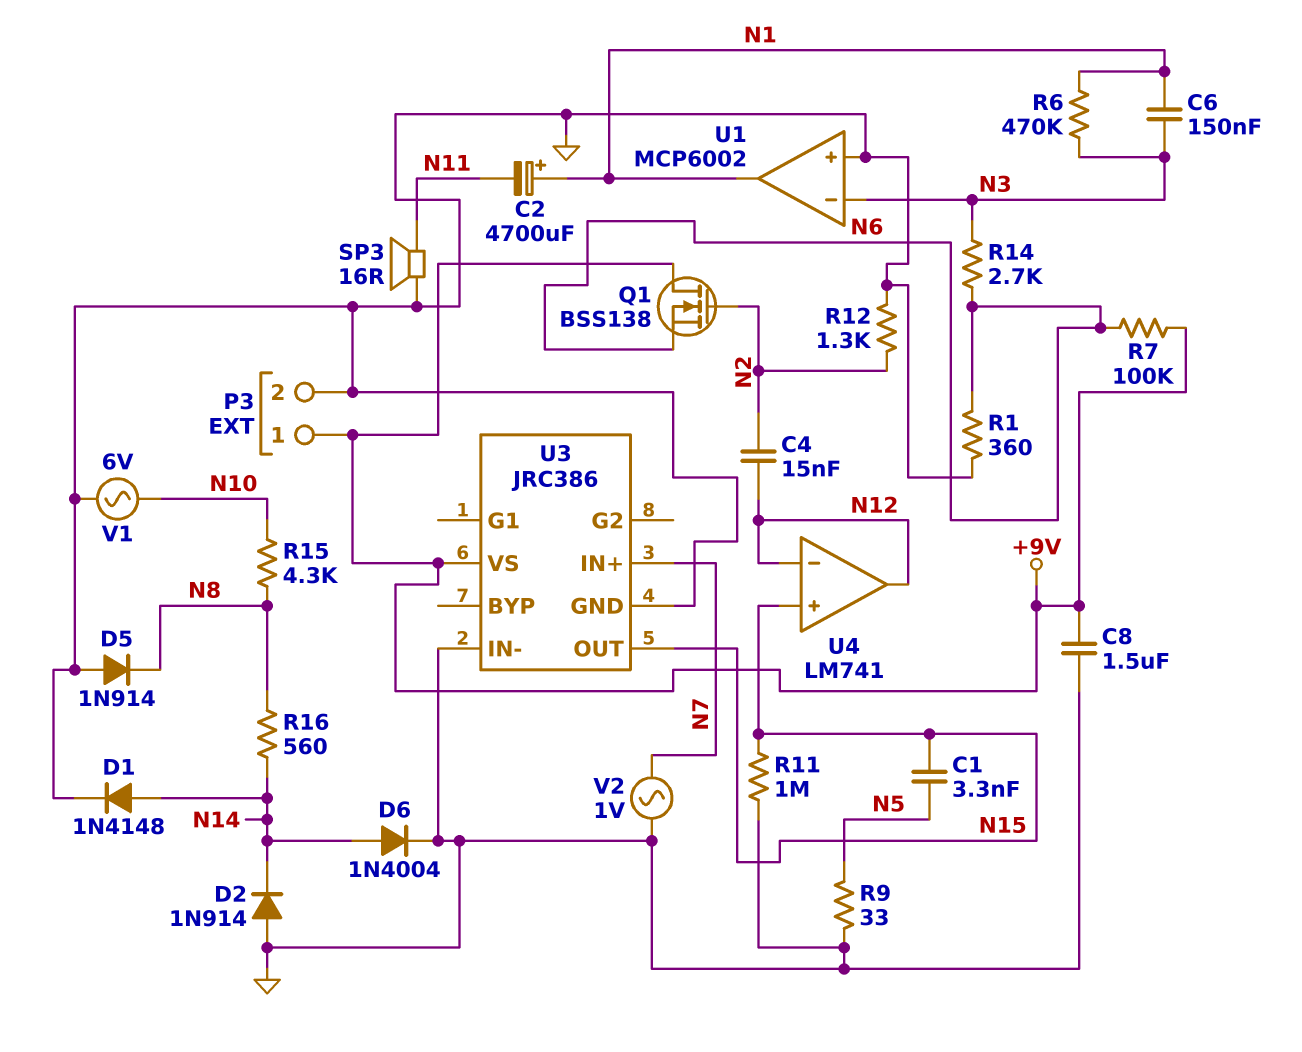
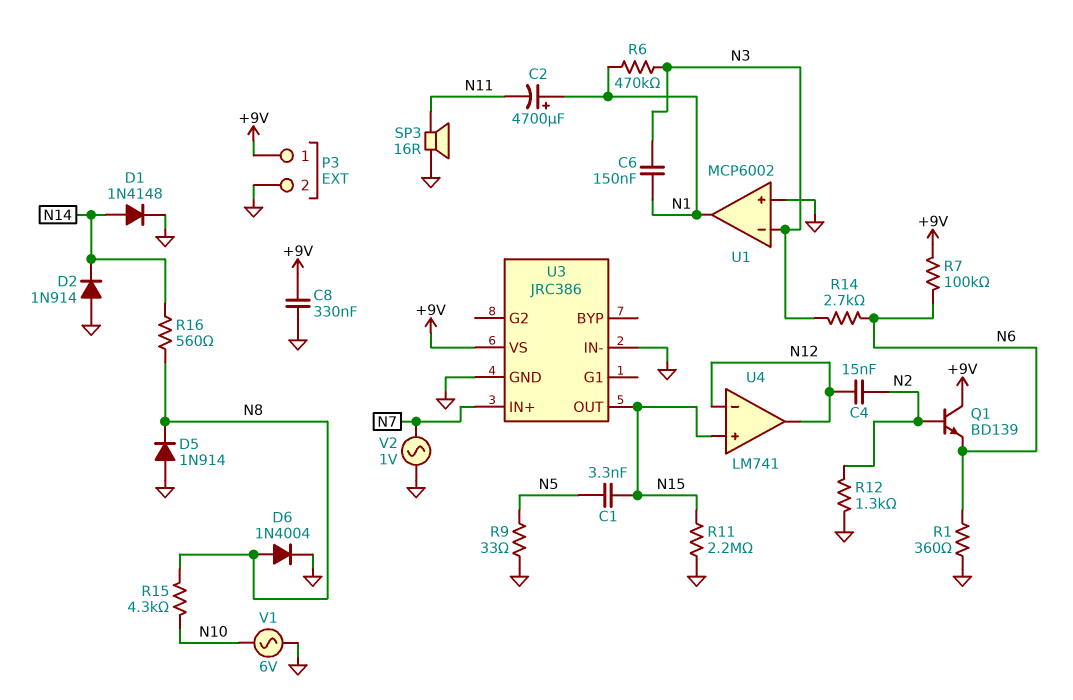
C8: 1.5uF (+9V, GND) -> 330nF (+9V, GND)
D6: diode 1N4004 (A N14, K GND) -> diode 1N4004 (A N8, K GND)
Q1: NMOS BSS138 (G N2, D +9V, S N6) -> NPN BD139 (B N2, C +9V, E N6)
R11: 1M (GND, N15) -> 2.2M (GND, N15)

